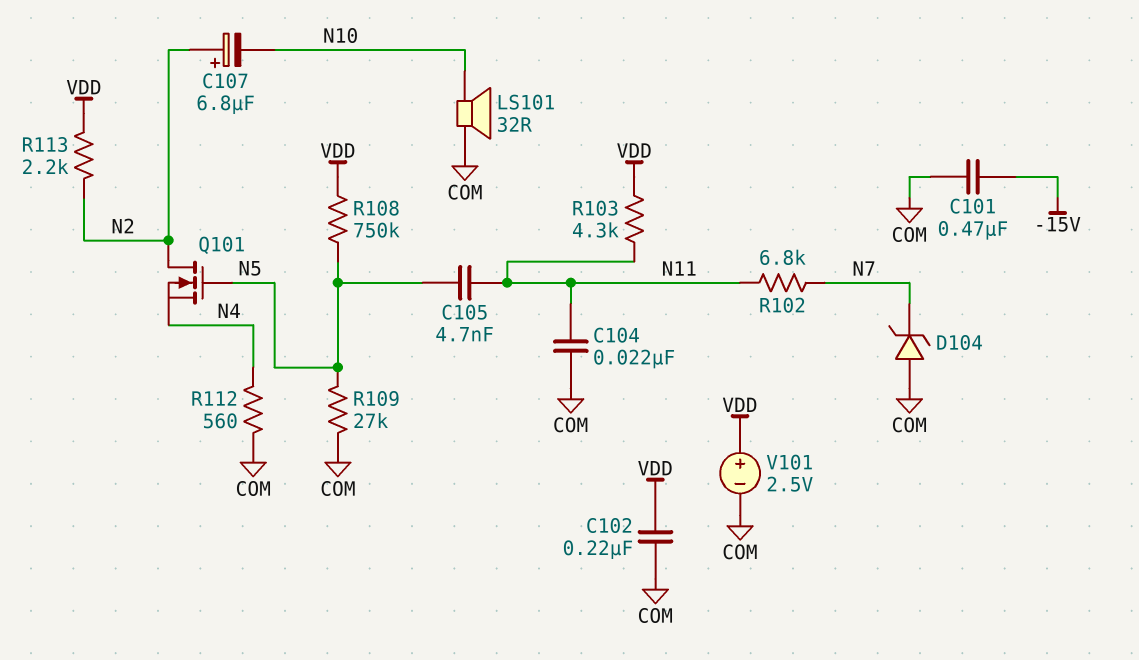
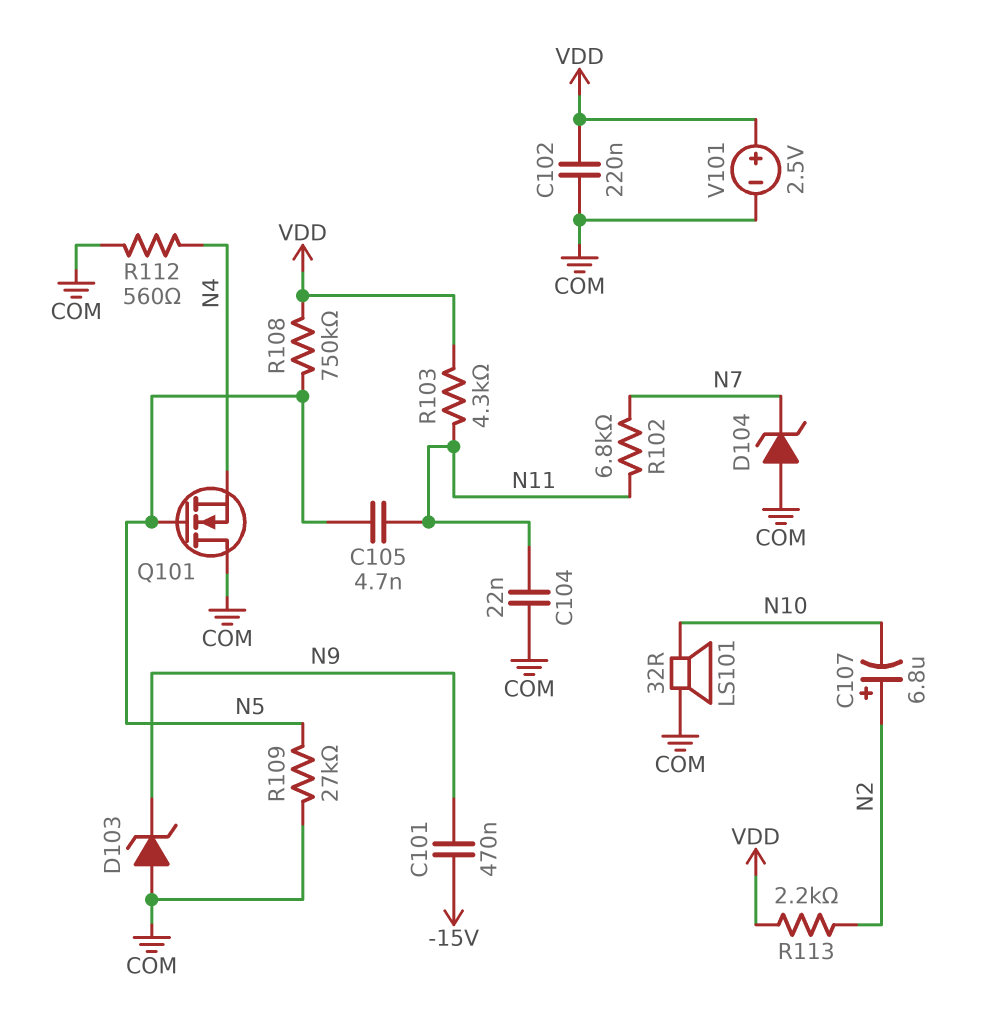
C101: 470nF (-15V, COM) -> 470nF (-15V, N9)
D103: none -> zener (A COM, K N9)
Q101: NMOS (G N5, D N2, S N4) -> NMOS (G N5, D COM, S N4)

